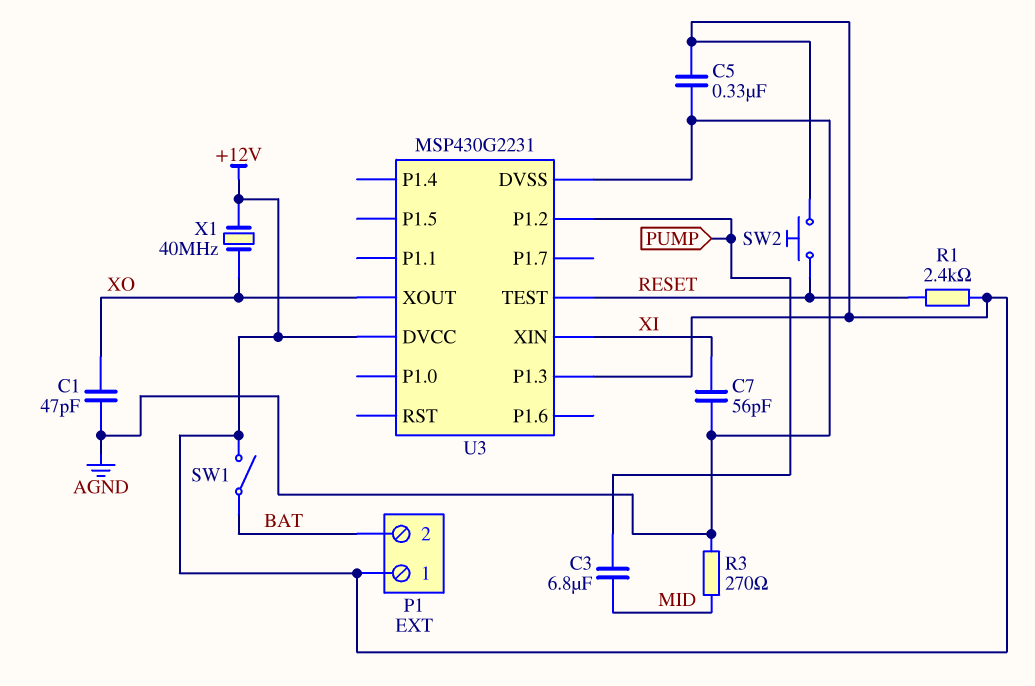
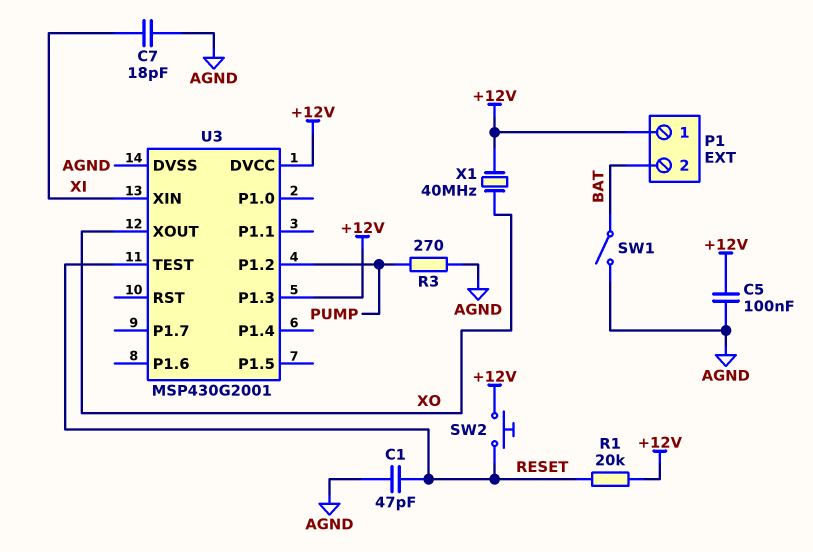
C1: 47pF (AGND, XO) -> 47pF (AGND, RESET)
C3: 6.8uF (MID, PUMP) -> none
C5: 330nF (+12V, AGND) -> 100nF (+12V, AGND)
C7: 56pF (AGND, XI) -> 18pF (AGND, XI)
R1: 2.4k (+12V, RESET) -> 20k (+12V, RESET)
R3: 270 (AGND, MID) -> 270 (AGND, PUMP)
SW1: switch (+12V, BAT) -> switch (AGND, BAT)
U3: MSP430G2231 -> MSP430G2001

